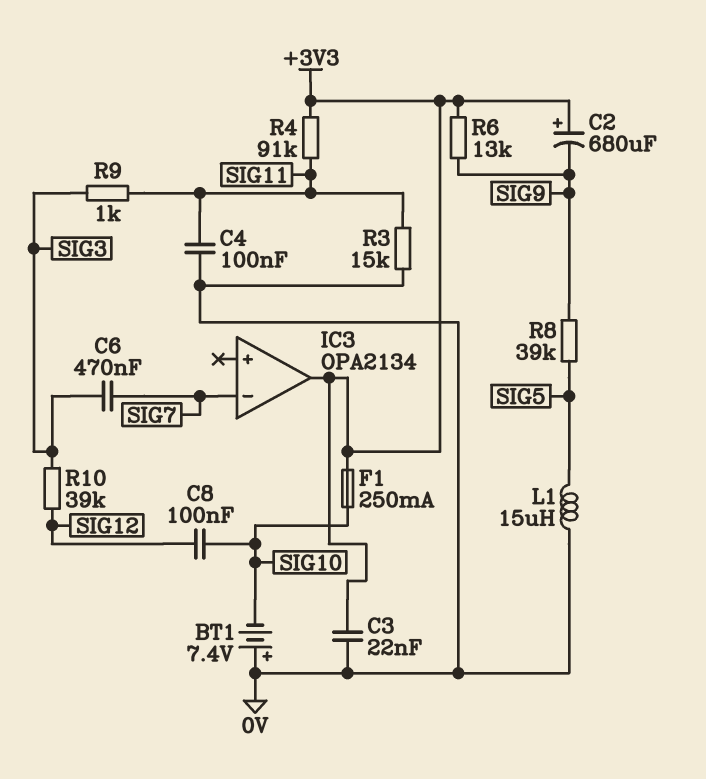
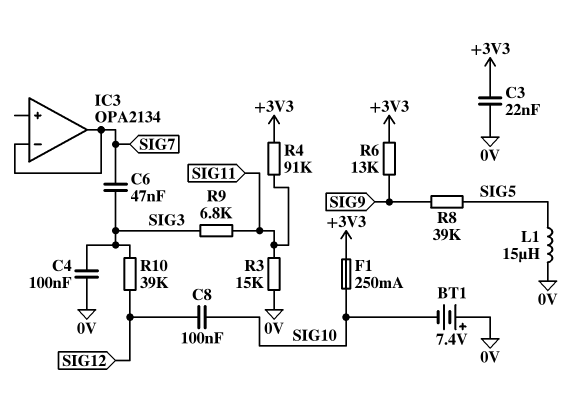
C2: 680uF (plus +3V3, minus SIG9) -> none
C4: 100nF (0V, SIG11) -> 100nF (0V, SIG3)
C6: 470nF (SIG3, SIG7) -> 47nF (SIG3, SIG7)
IC3 pin out: +3V3 -> SIG7
R9: 1k (SIG3, SIG11) -> 6.8k (SIG3, SIG11)

